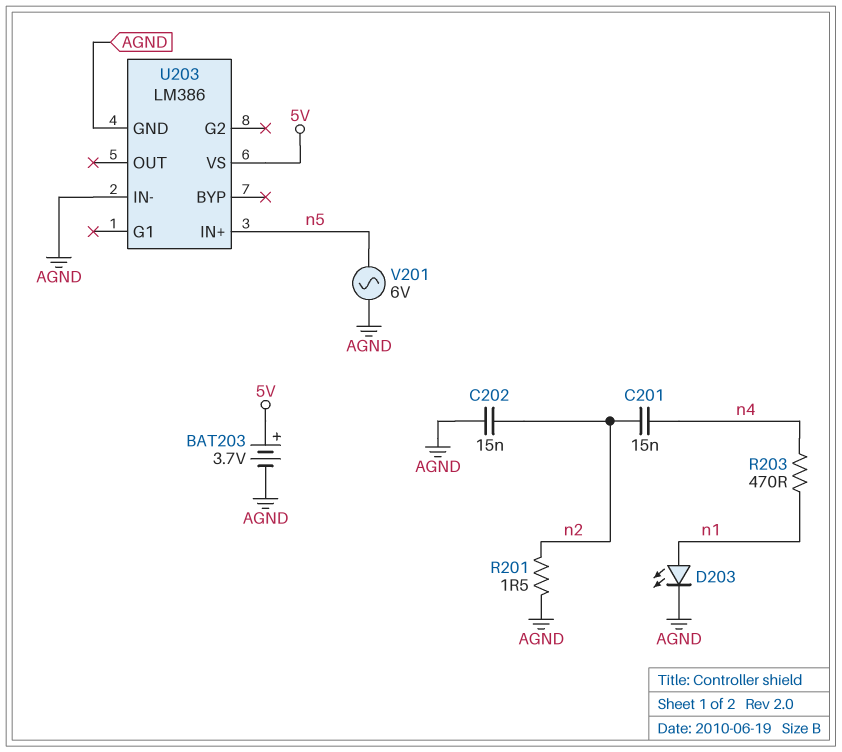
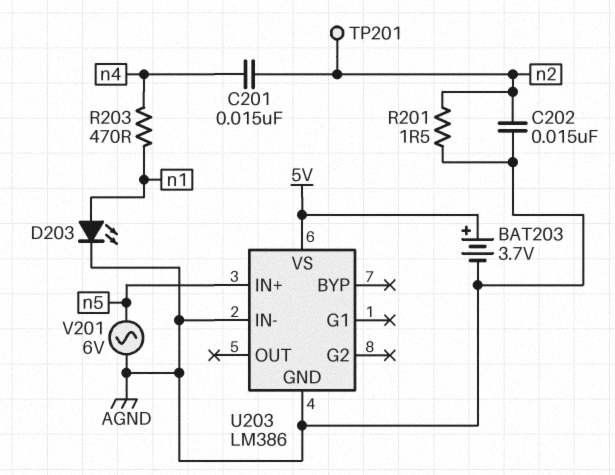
TP201: none -> test point (n2)

